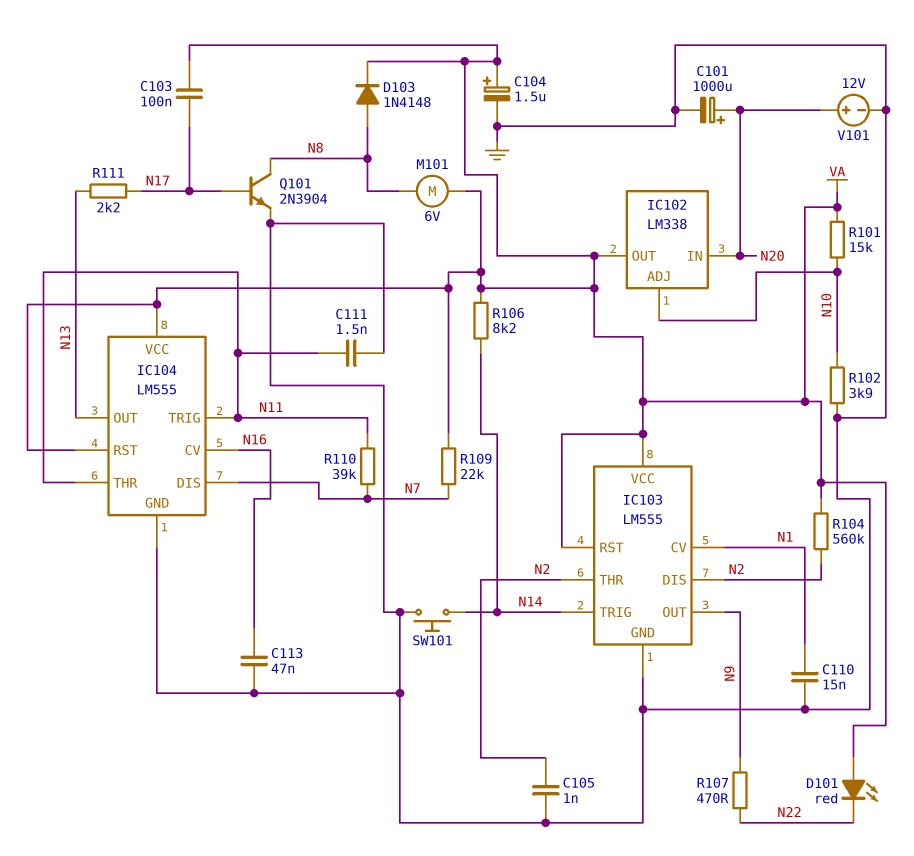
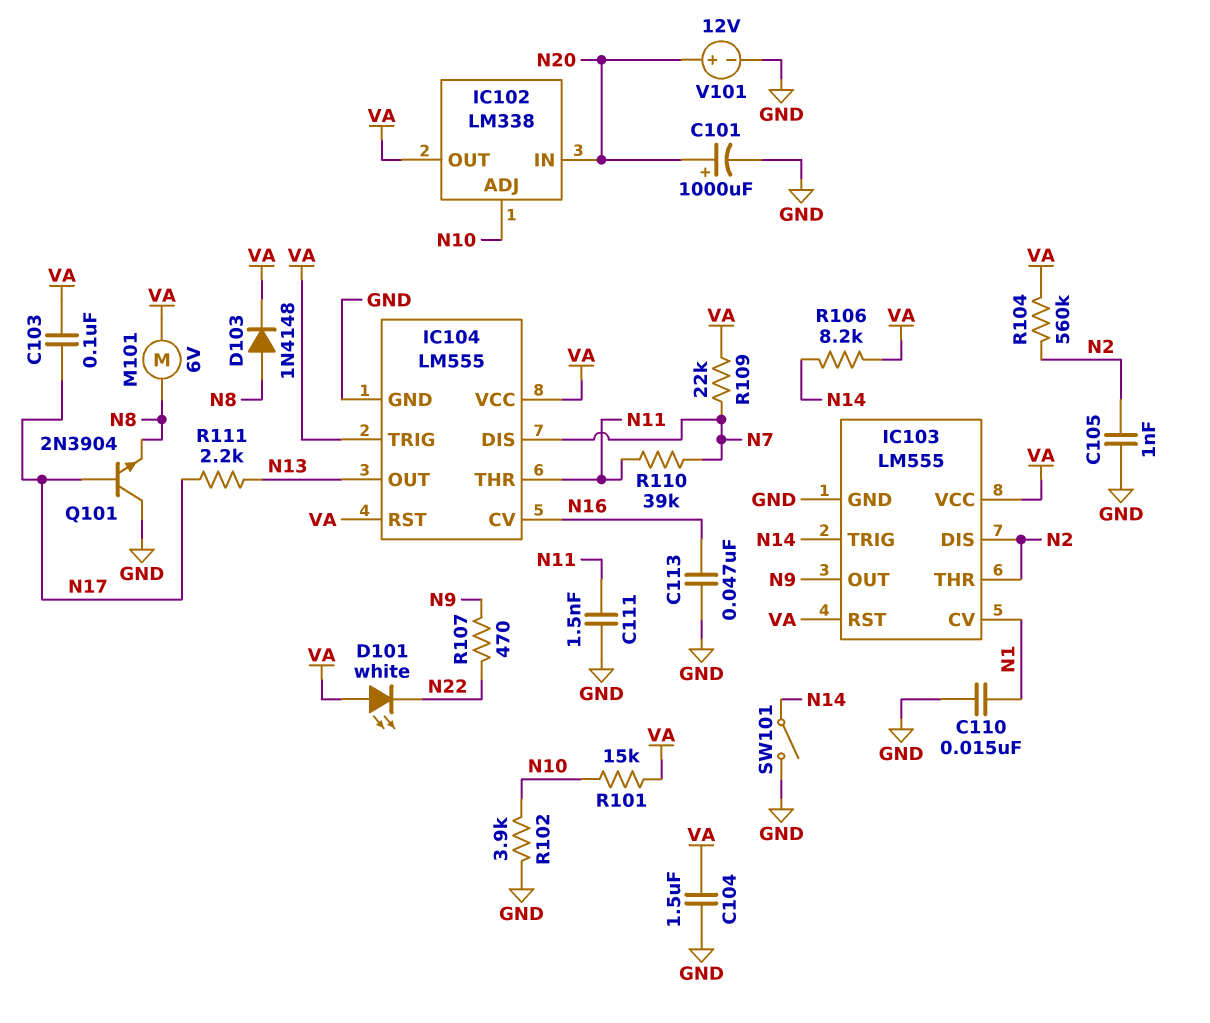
C104: 1.5uF (plus VA, minus GND) -> 1.5uF (GND, VA)
D101: LED red (A VA, K N22) -> LED white (A VA, K N22)
IC104 pin TRIG: N11 -> VA
Q101: NPN 2N3904 (B N17, C N8, E GND) -> NPN 2N3904 (B N17, C GND, E N8)
SW101: button (GND, N14) -> switch (GND, N14)

